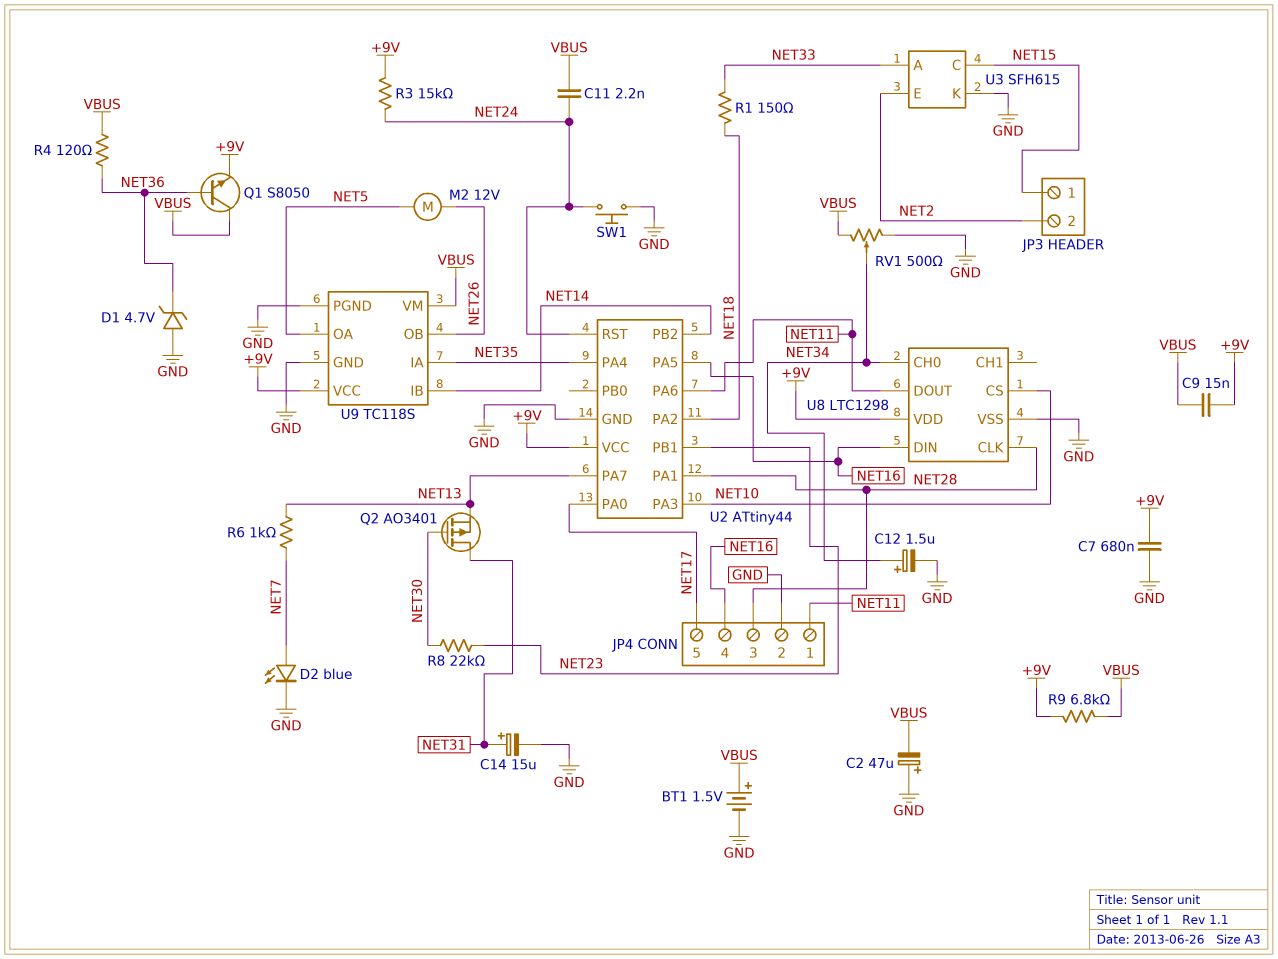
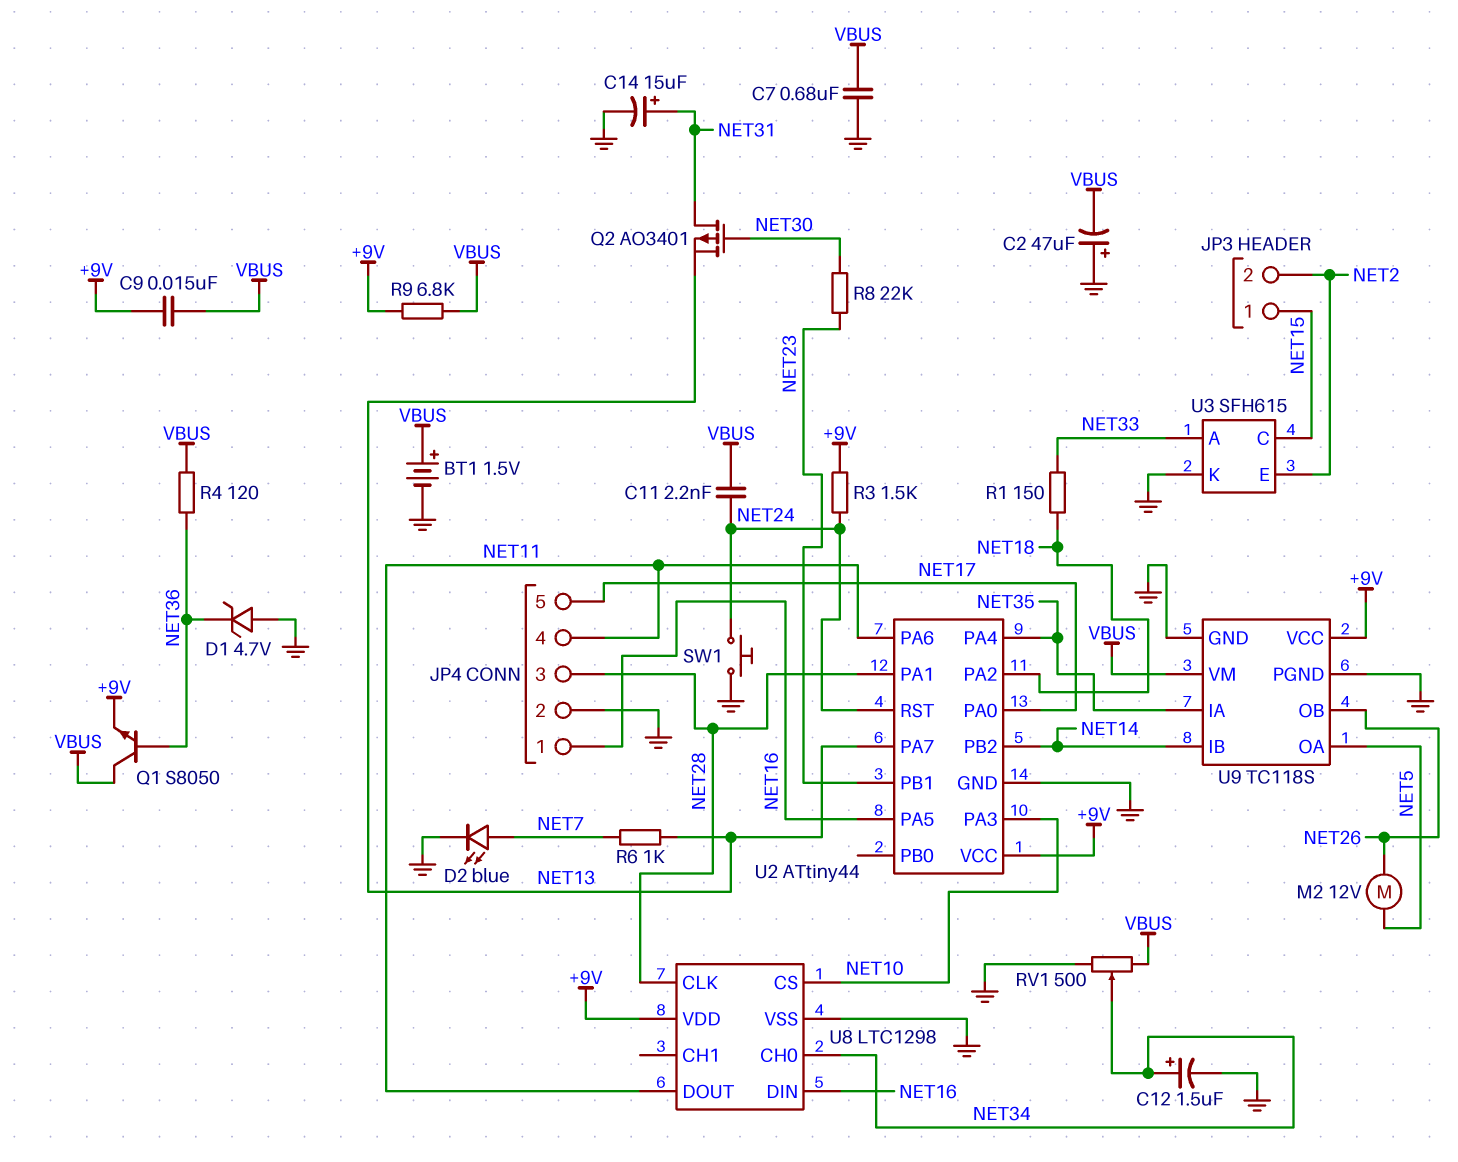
C7: 680nF (+9V, GND) -> 680nF (GND, VBUS)
JP4 pin 1: NET11 -> NET16
JP4 pin 4: NET16 -> NET11
R3: 15k (+9V, NET24) -> 1.5k (+9V, NET24)

